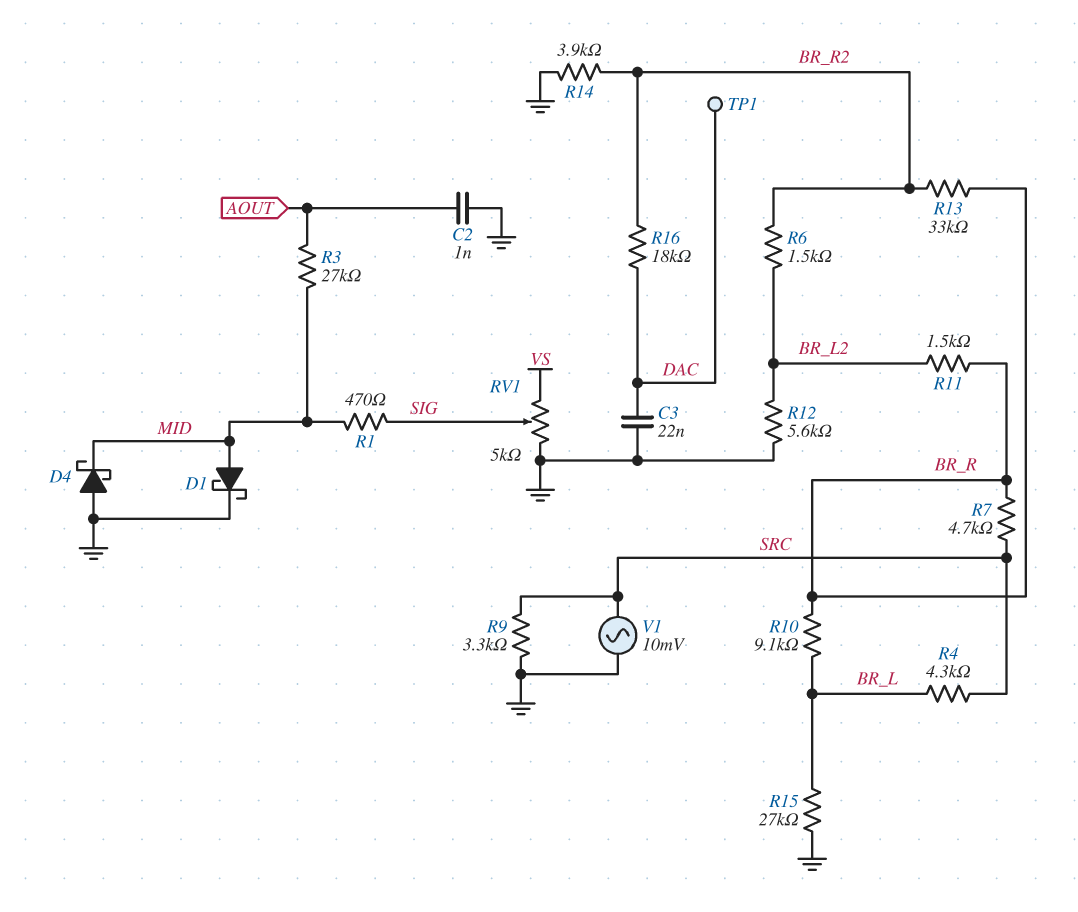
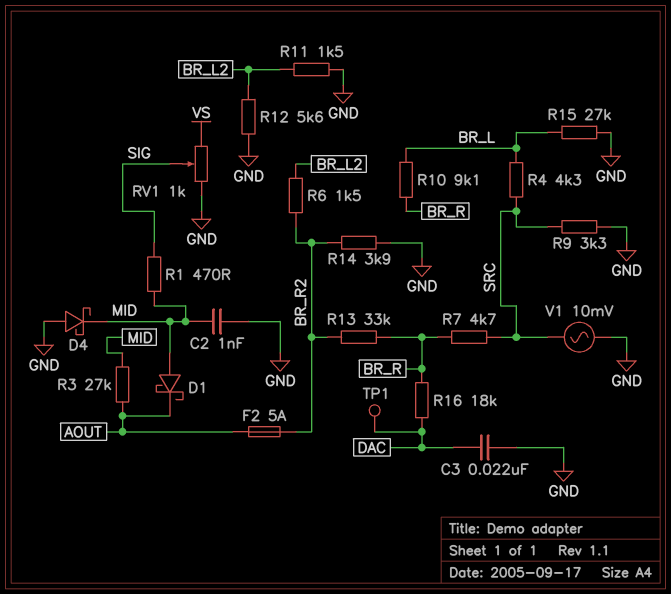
C2: 1nF (AOUT, GND) -> 1nF (GND, MID)
D1: schottky (A MID, K GND) -> schottky (A MID, K AOUT)
F2: none -> 5A (AOUT, BR_R2)
R11: 1.5k (BR_L2, BR_R) -> 1.5k (BR_L2, GND)
R16: 18k (BR_R2, DAC) -> 18k (BR_R, DAC)
RV1: 5k (GND, VS, wiper SIG) -> 1k (GND, VS, wiper SIG)

